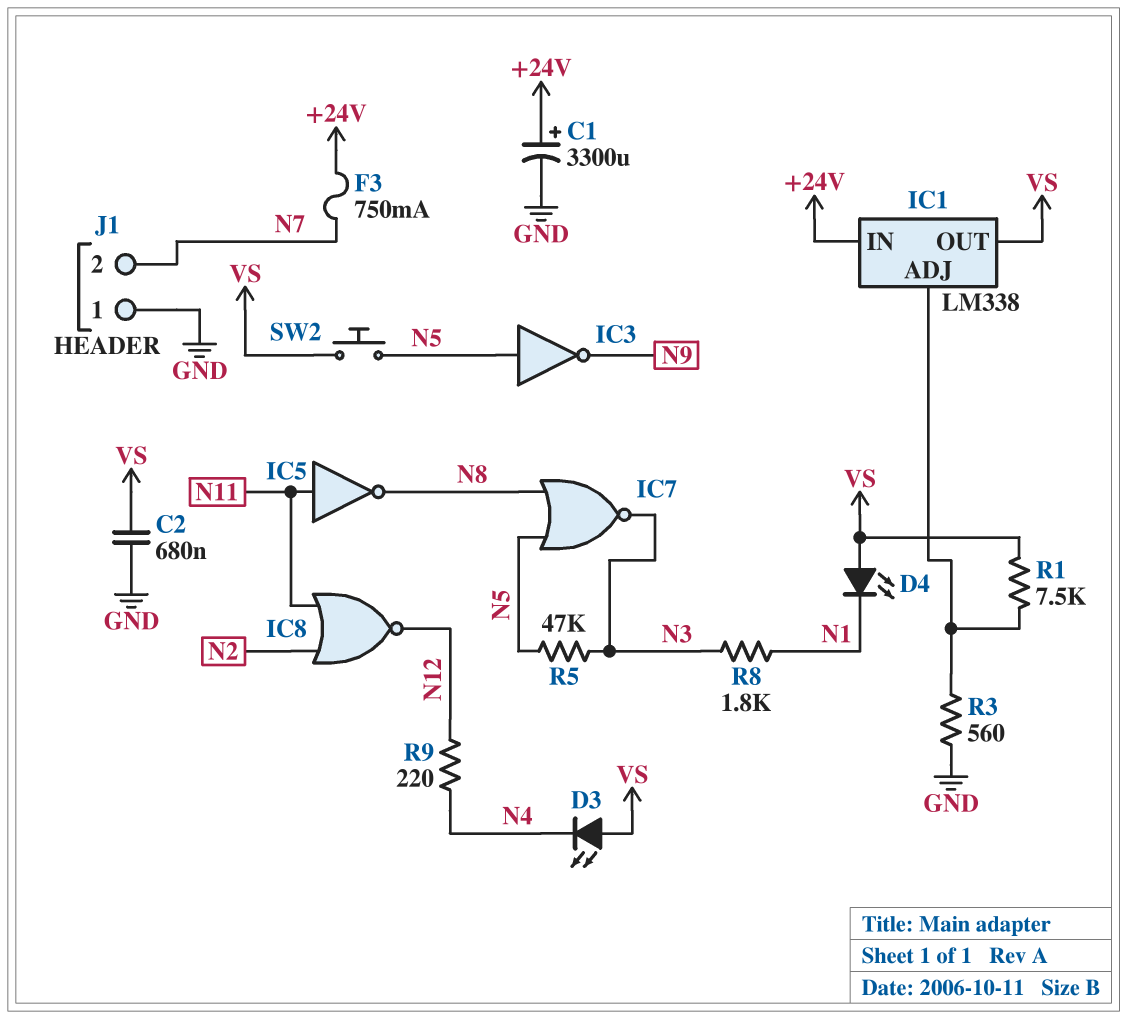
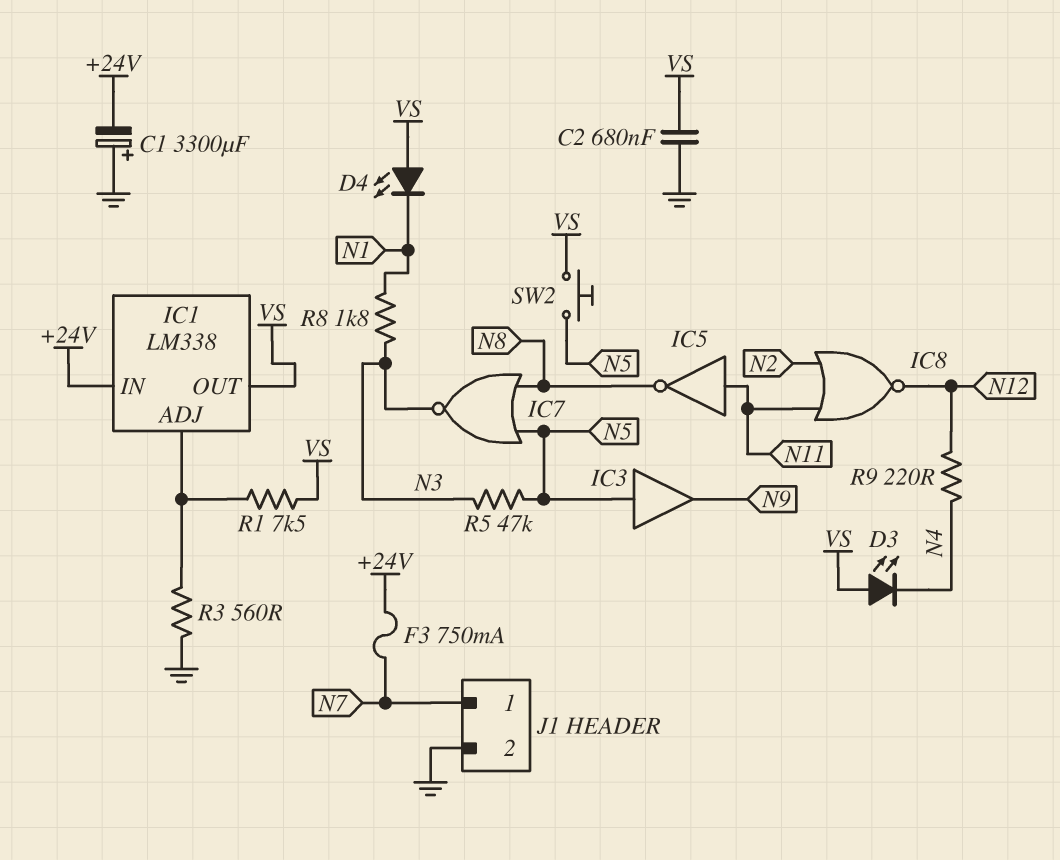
C1: 3300uF (plus +24V, minus GND) -> 3300uF (plus GND, minus +24V)
IC3: NOT (in N5, out N9) -> buffer (in N5, out N9)
J1 pin 1: GND -> N7
J1 pin 2: N7 -> GND

